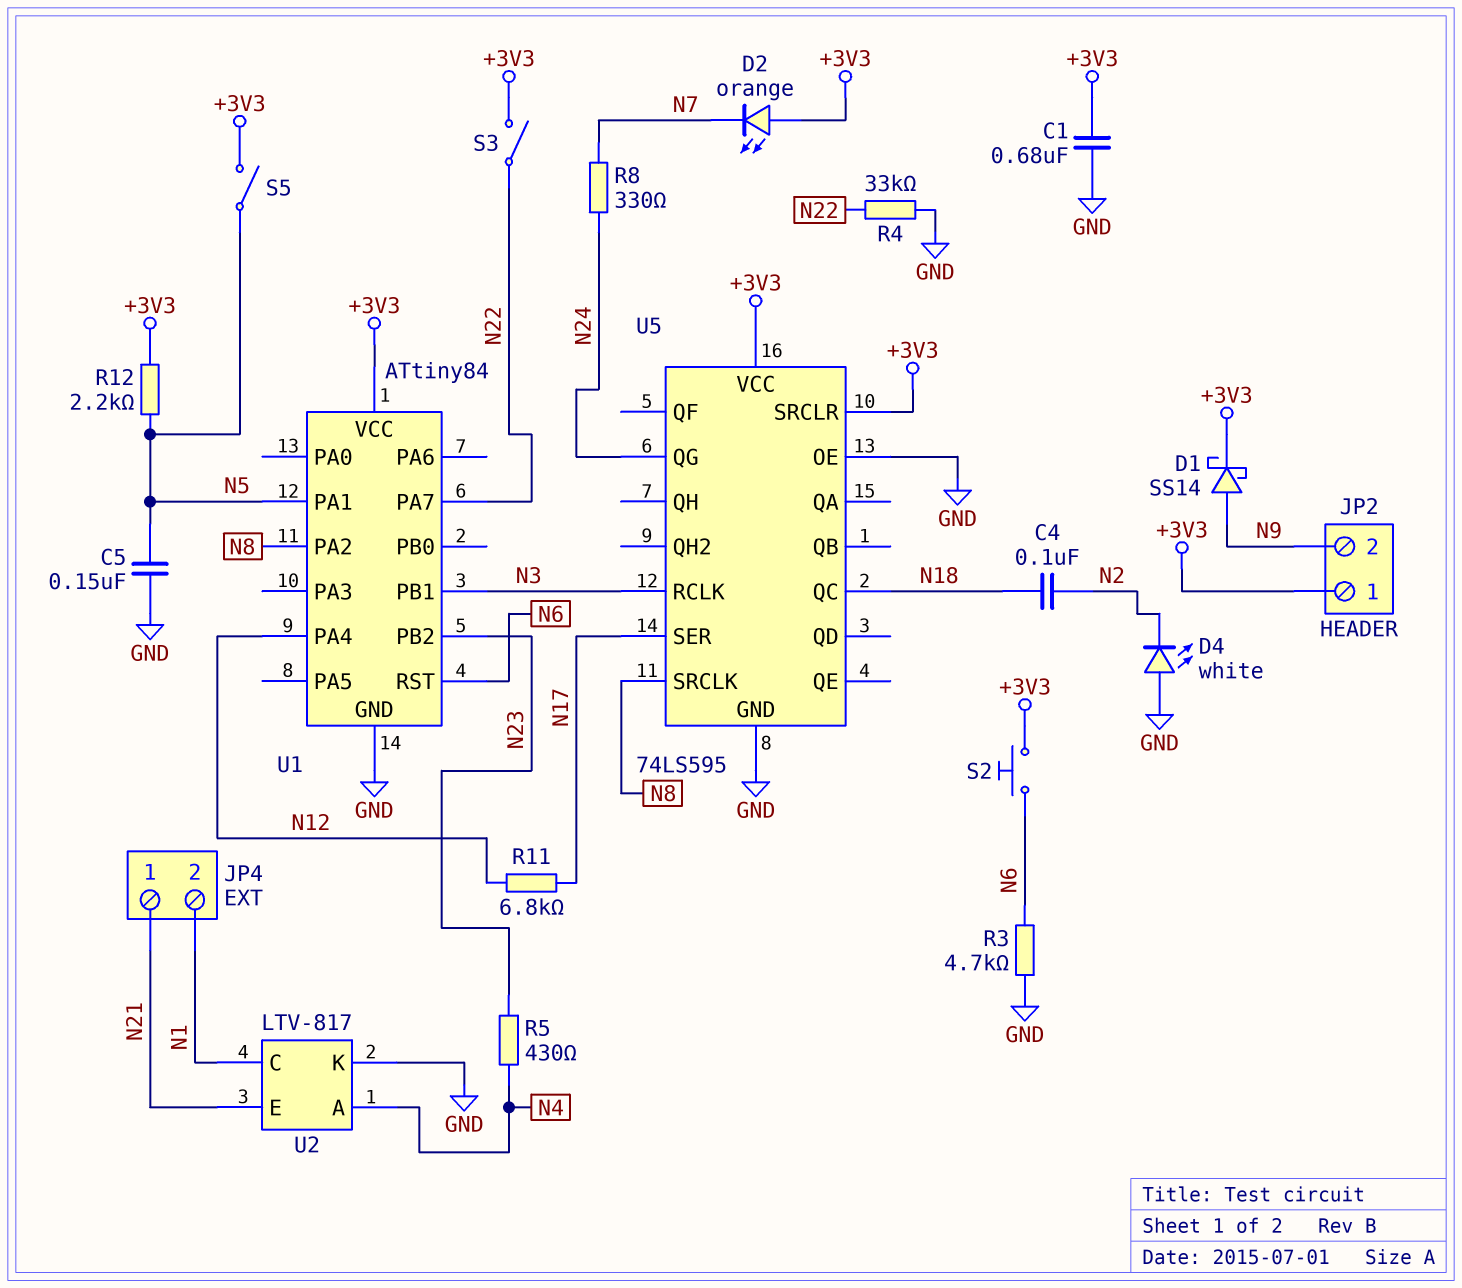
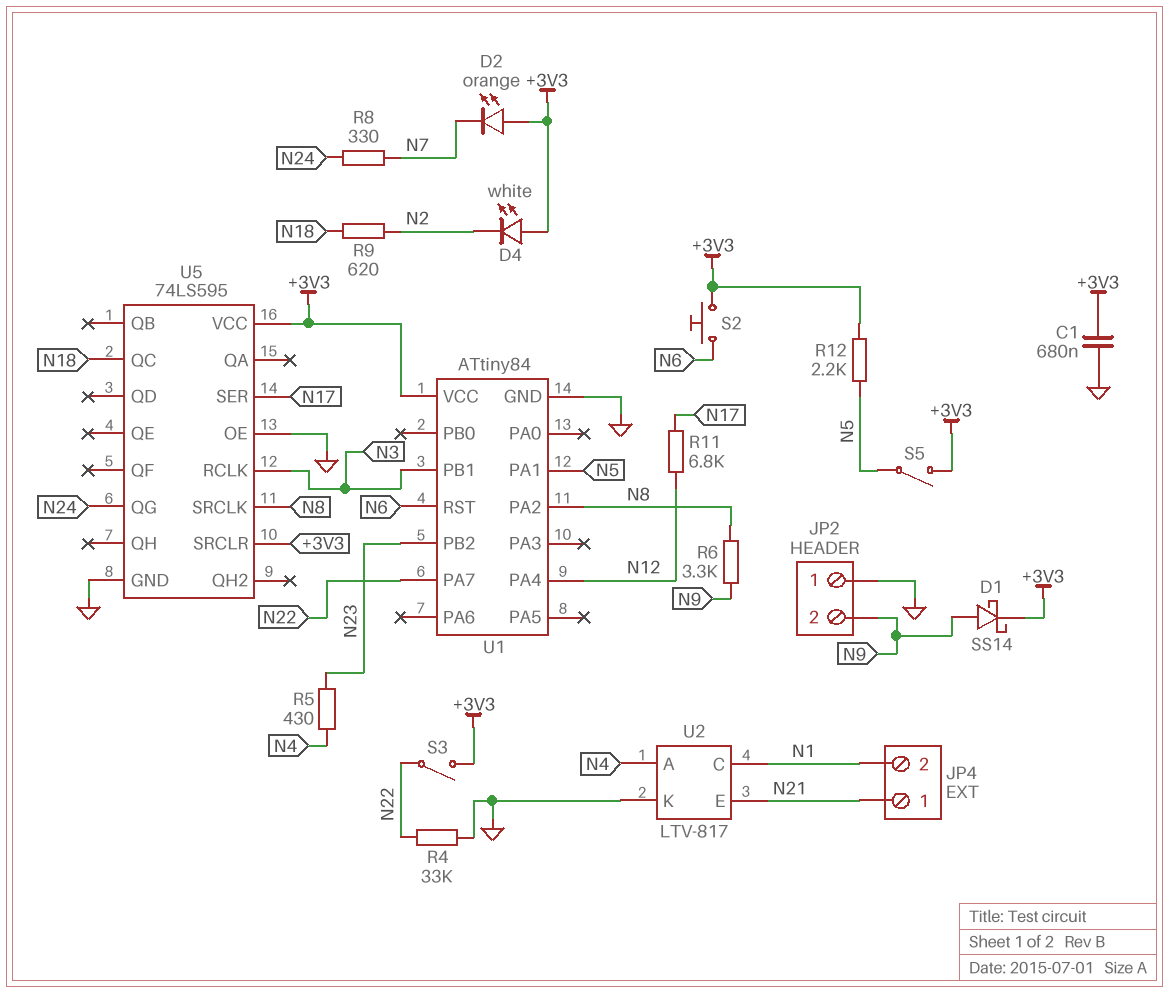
C4: 100nF (N2, N18) -> none
C5: 150nF (GND, N5) -> none
D4: LED white (A GND, K N2) -> LED white (A +3V3, K N2)
JP2 pin 1: +3V3 -> GND
R3: 4.7k (GND, N6) -> none
R6: none -> 3.3k (N8, N9)
R9: none -> 620 (N2, N18)

